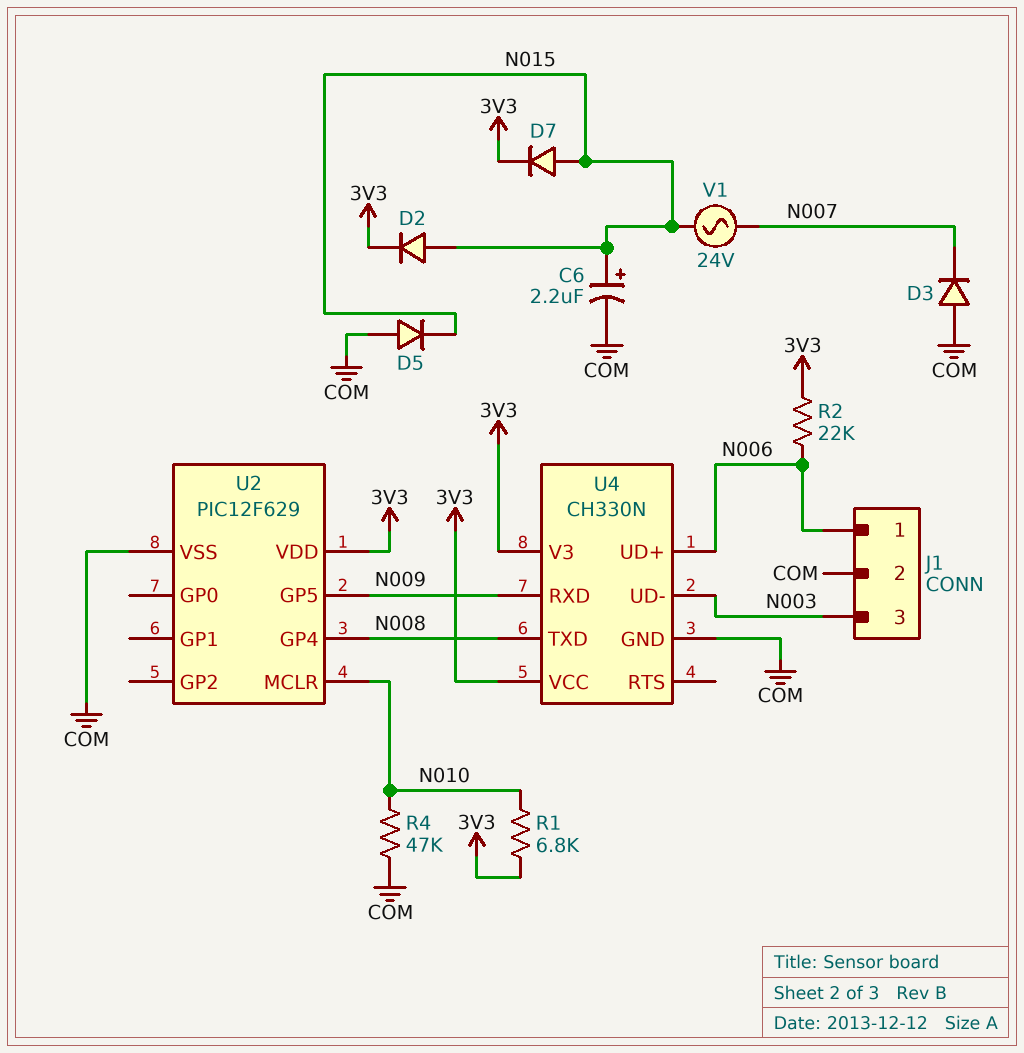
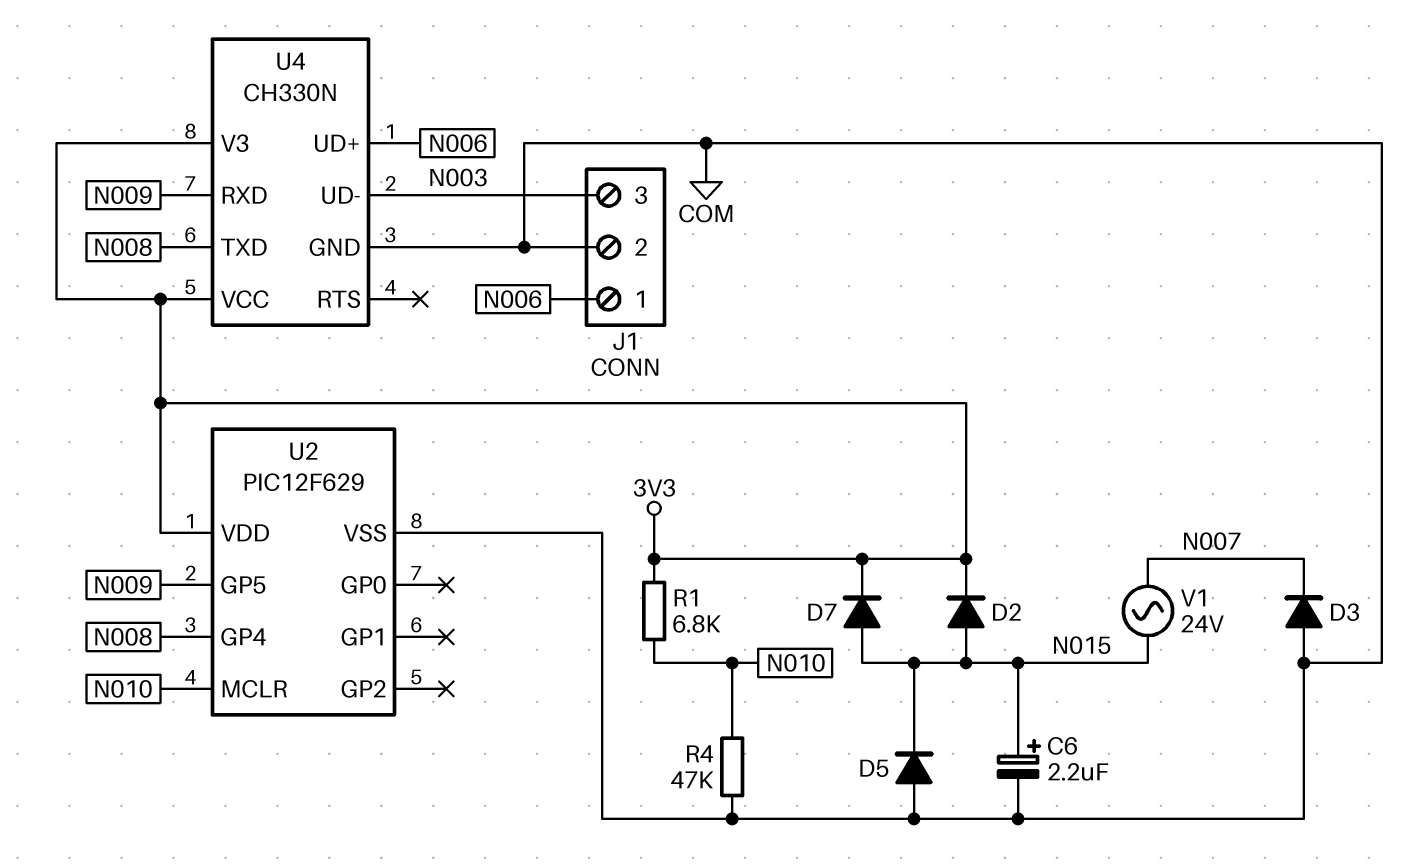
R2: 22k (3V3, N006) -> none

